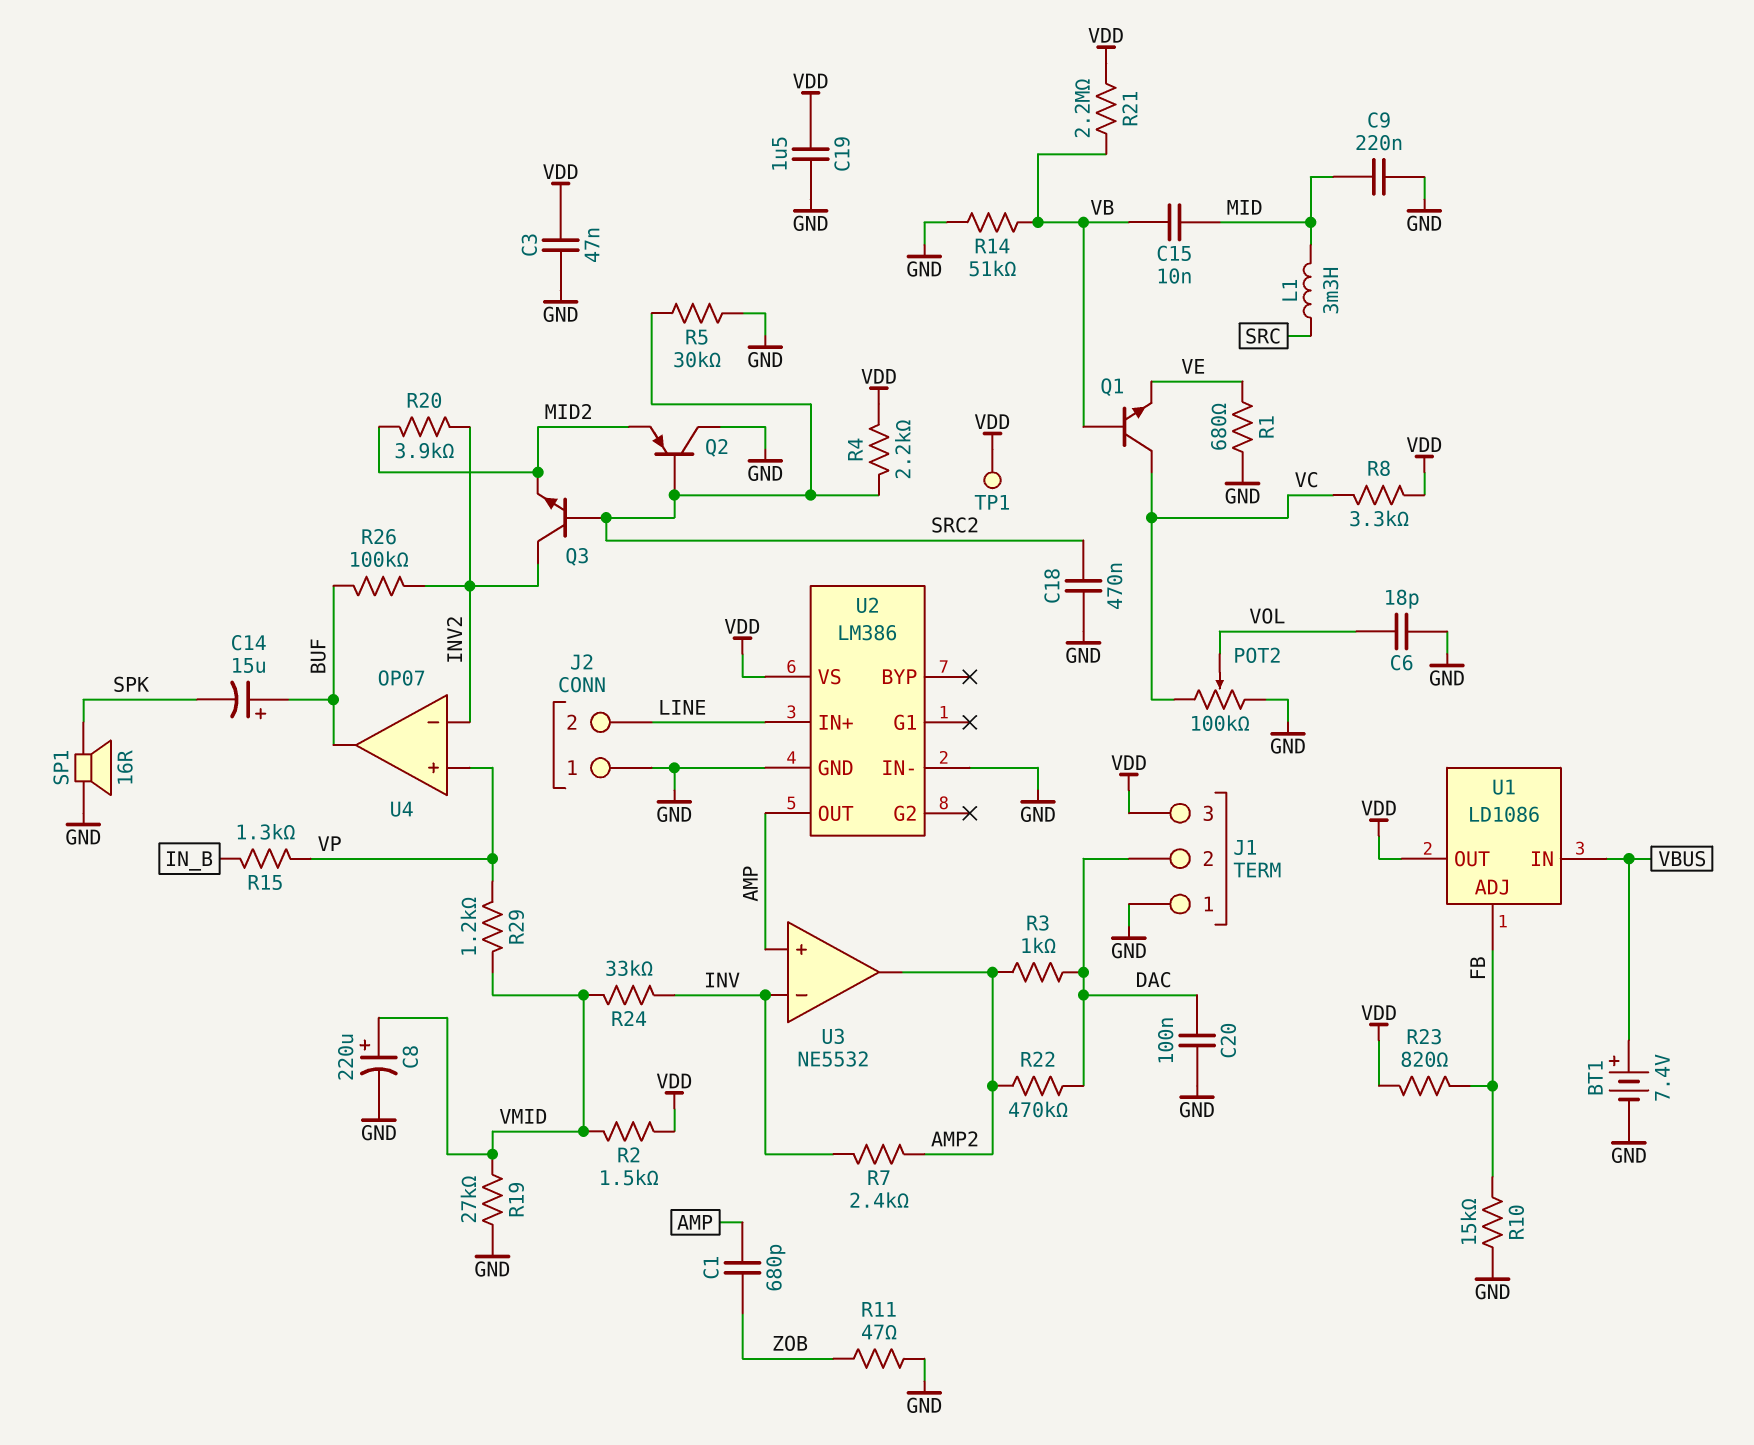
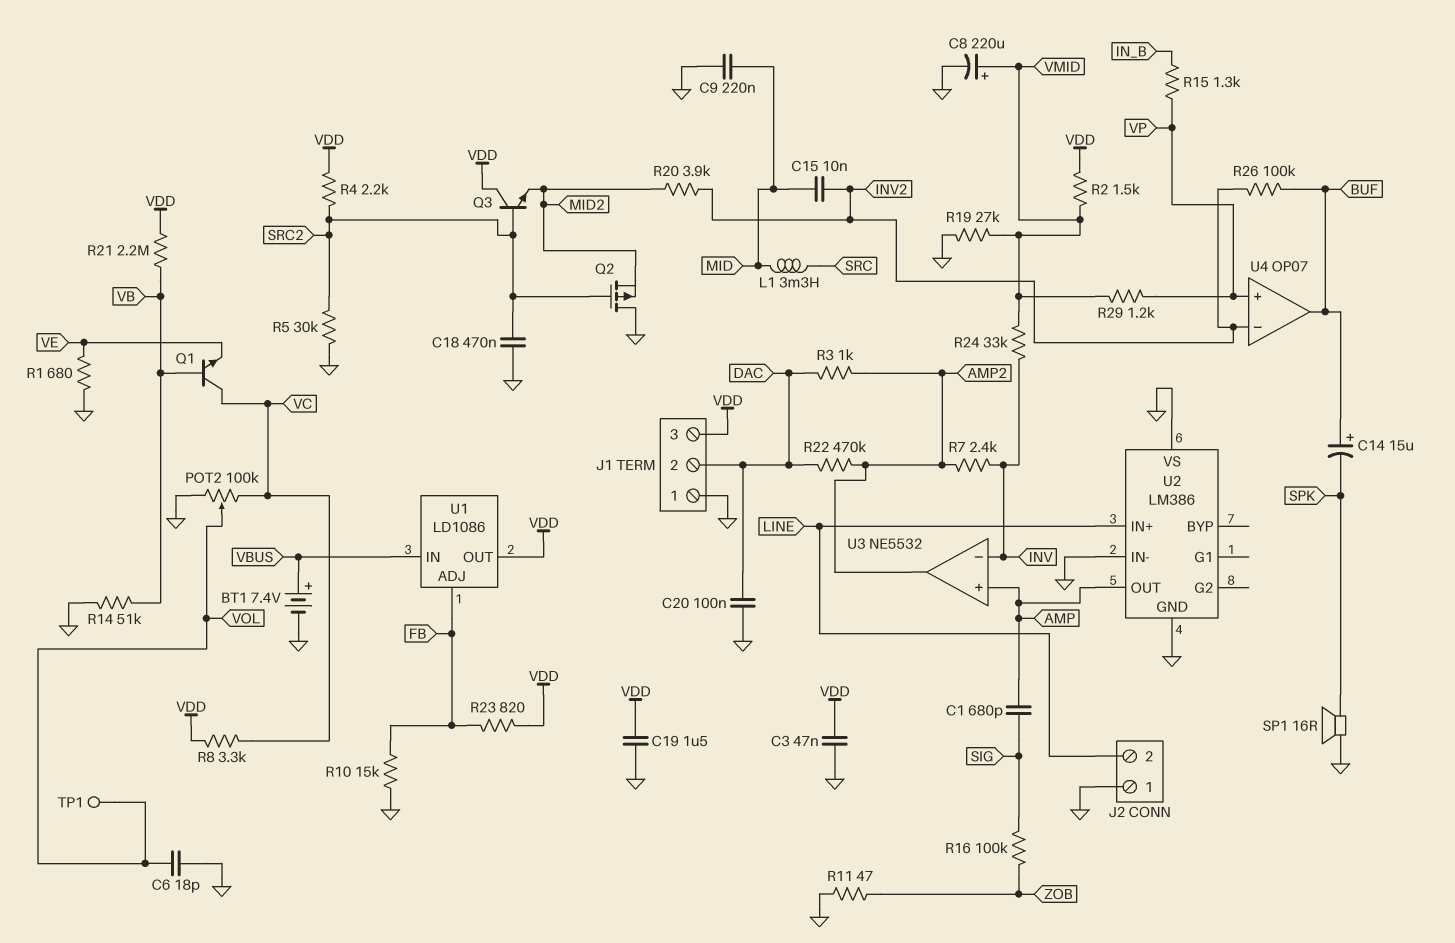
C1: 680pF (AMP, ZOB) -> 680pF (AMP, SIG)
C15: 10nF (MID, VB) -> 10nF (INV2, MID)
Q2: PNP (B SRC2, C GND, E MID2) -> PMOS (G SRC2, D GND, S MID2)
Q3: NPN (B SRC2, C INV2, E MID2) -> NPN (B SRC2, C VDD, E MID2)
R16: none -> 100k (SIG, ZOB)
TP1: test point (VDD) -> test point (VOL)
U2 pin VS: VDD -> GND

